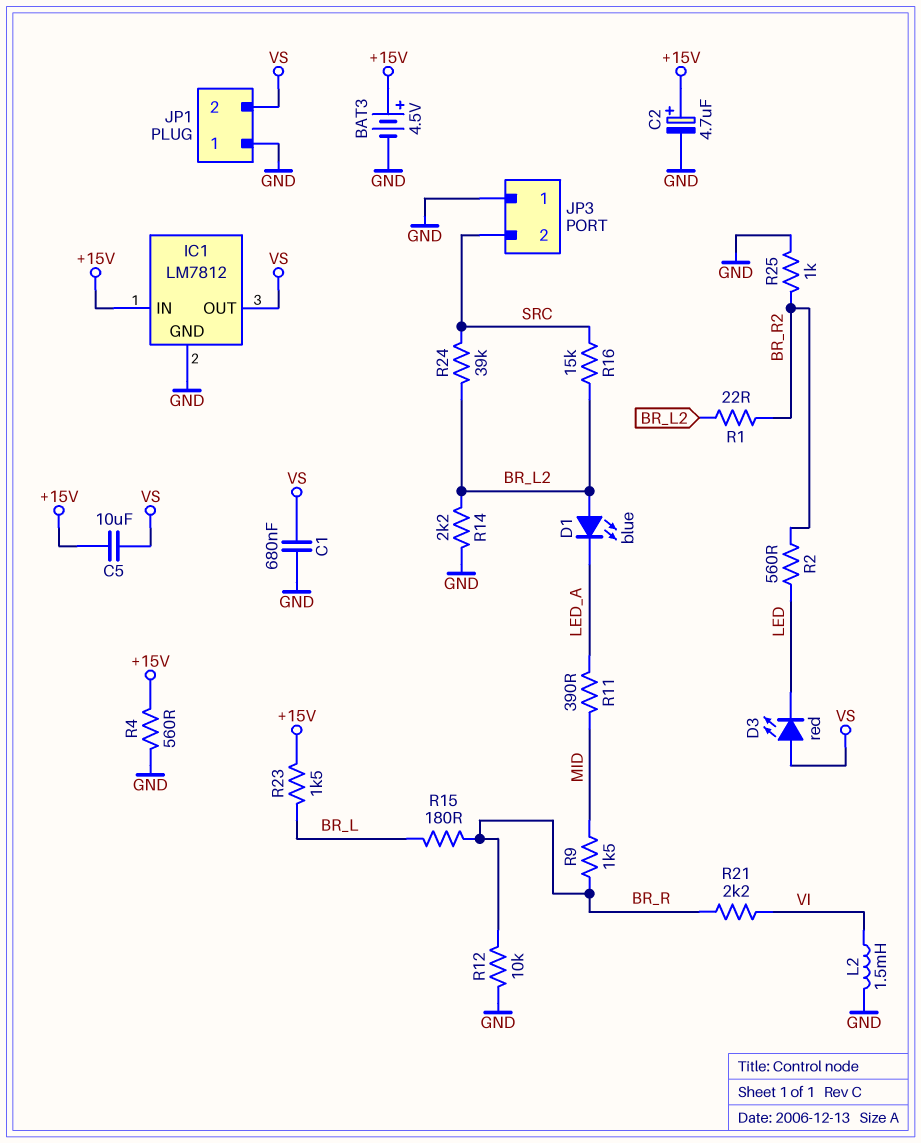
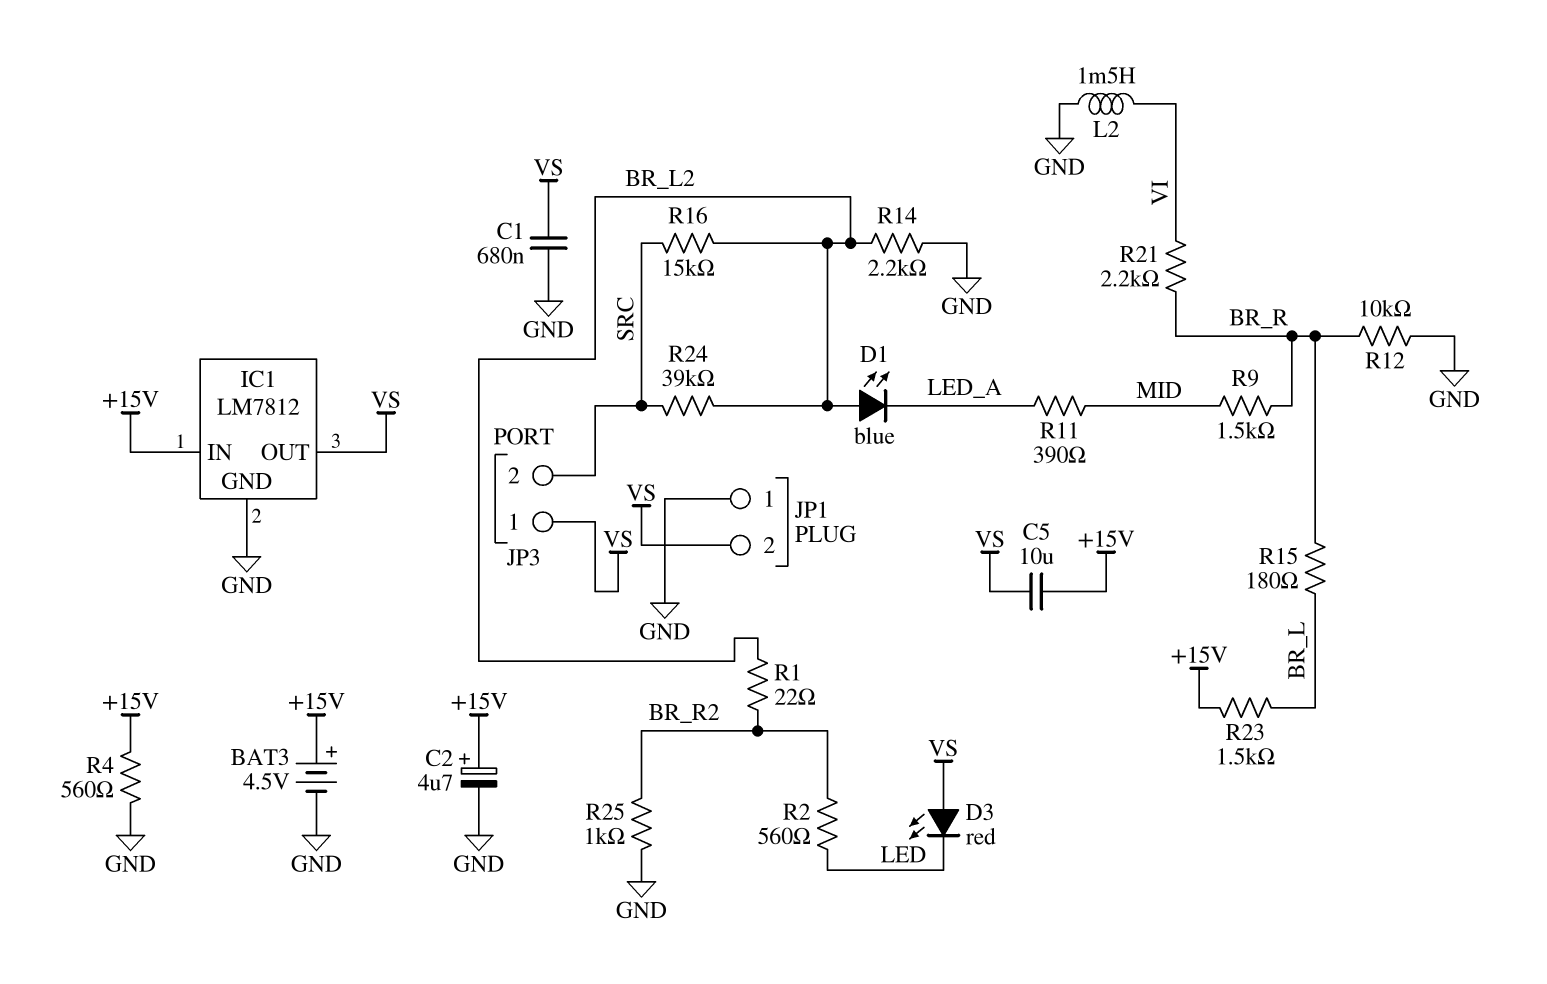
JP3 pin 1: GND -> VS

